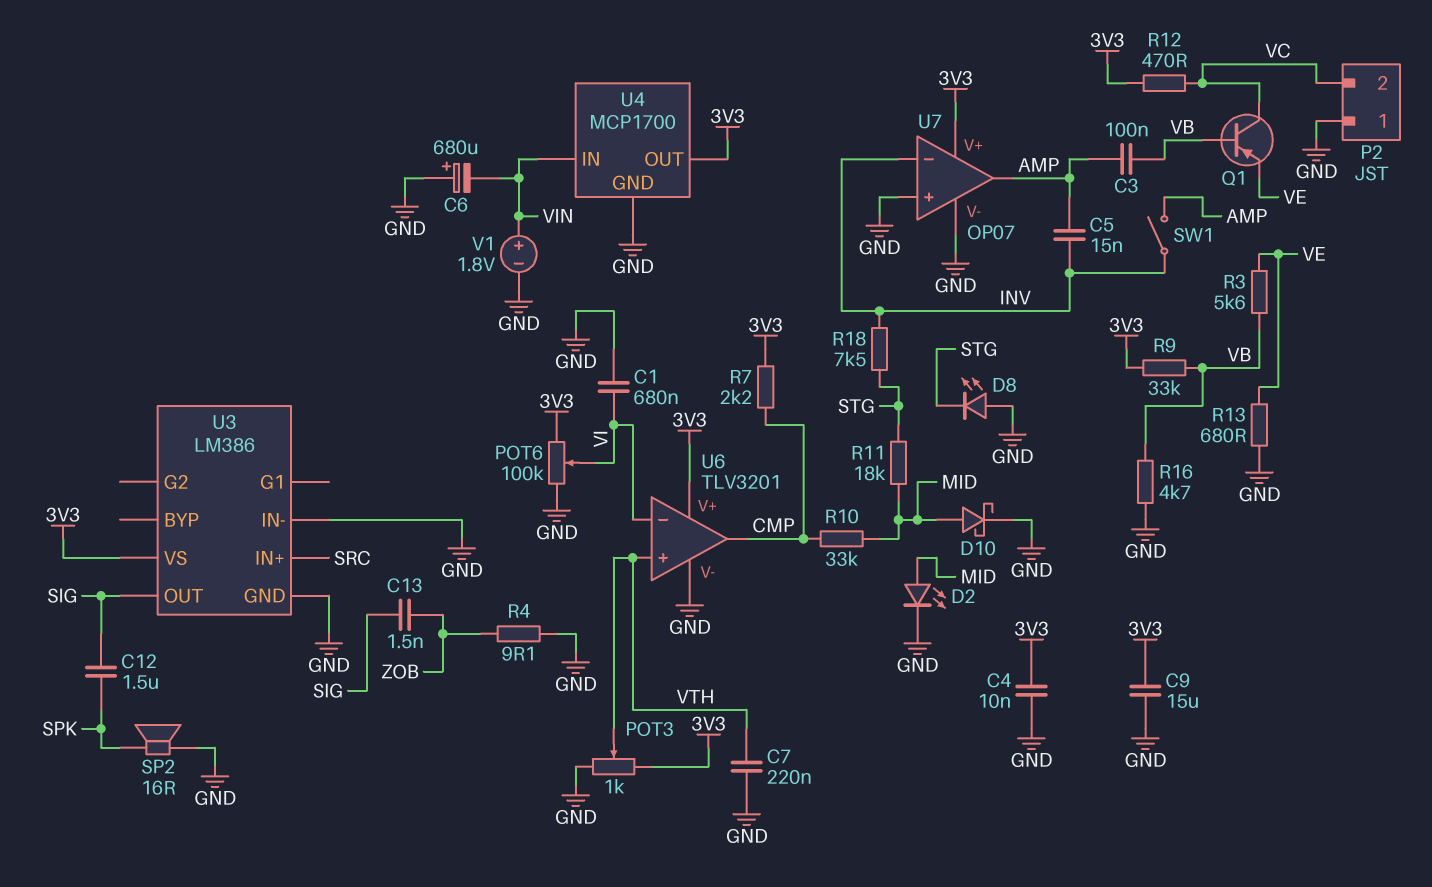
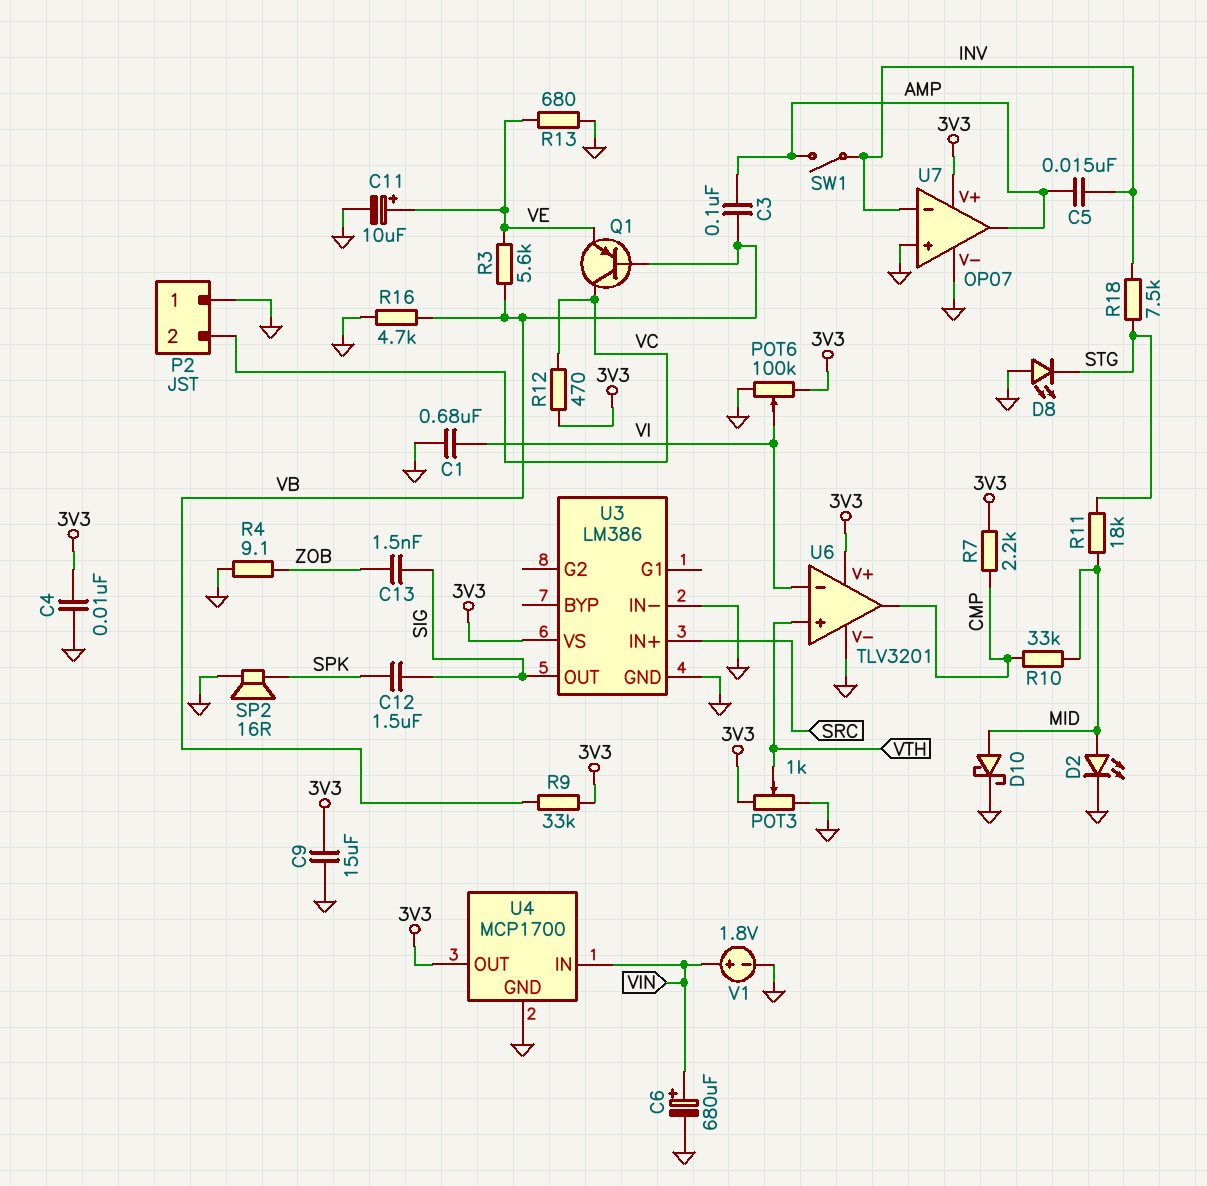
C6: 680uF (plus GND, minus VIN) -> 680uF (plus VIN, minus GND)
C7: 220nF (GND, VTH) -> none
C11: none -> 10uF (plus VE, minus GND)

